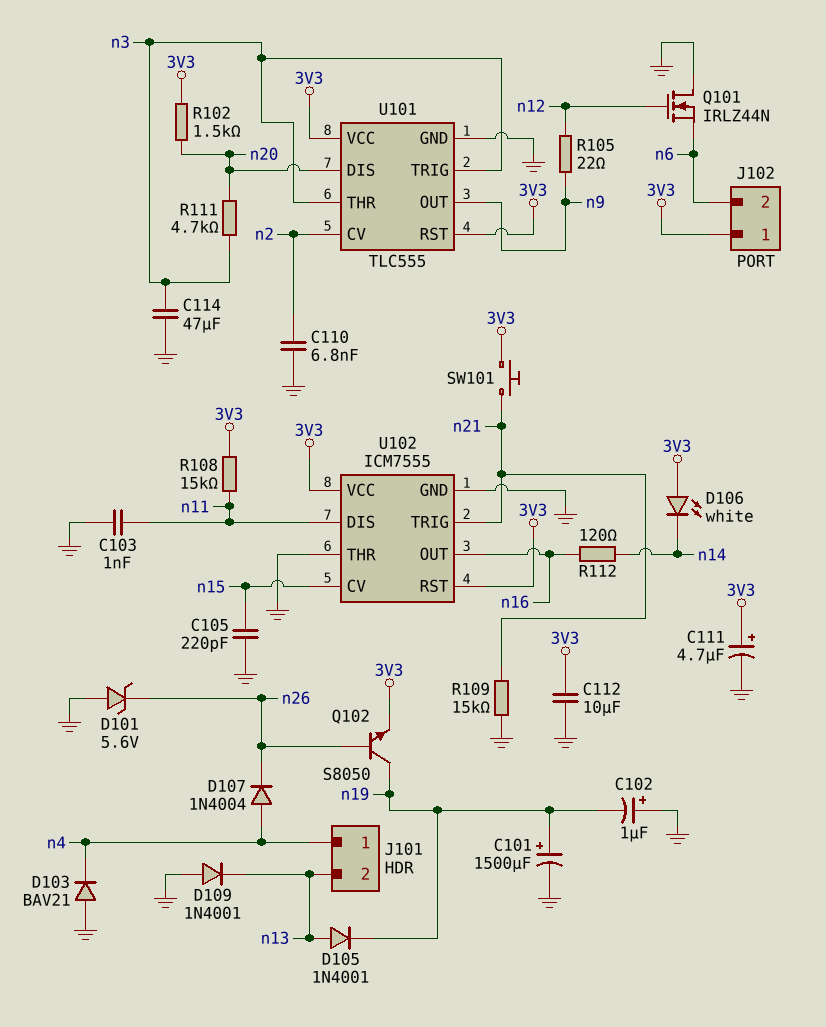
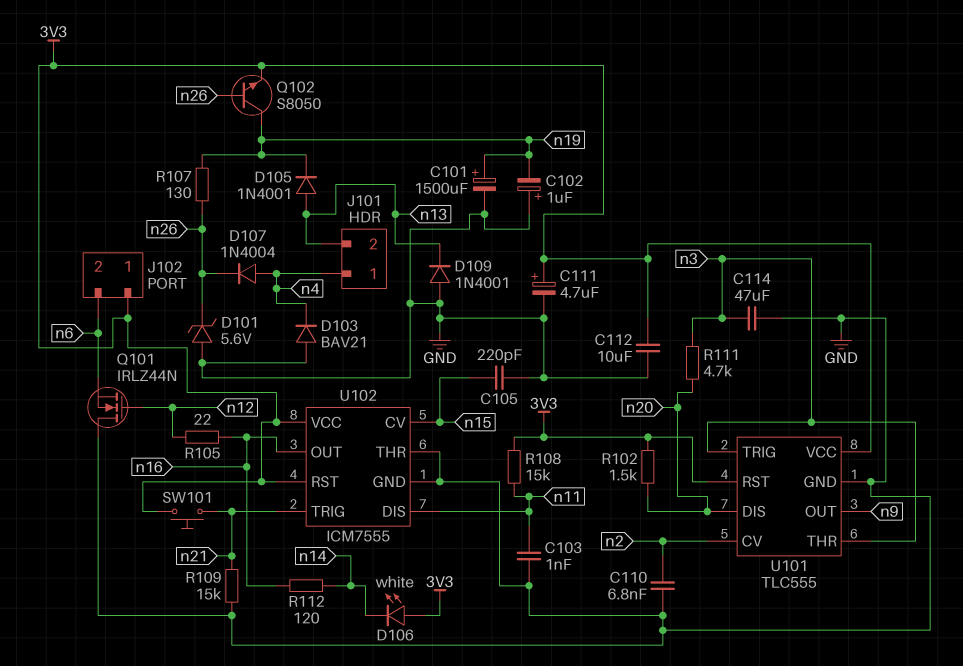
R105: 22 (n9, n12) -> 22 (n12, n16)
R107: none -> 130 (n19, n26)

